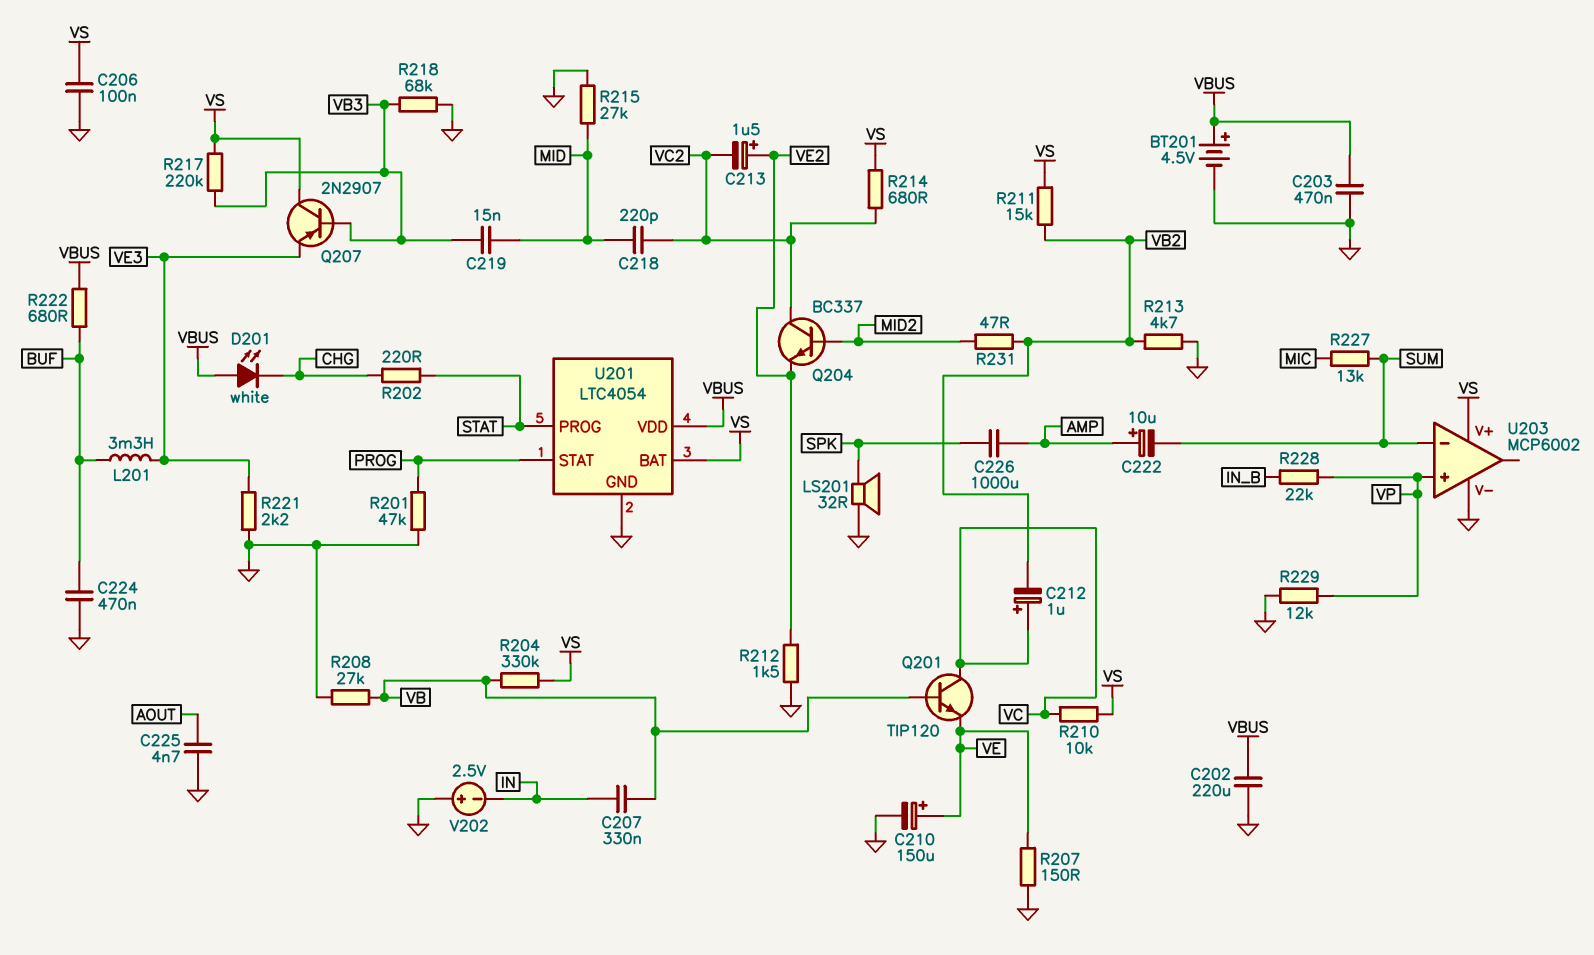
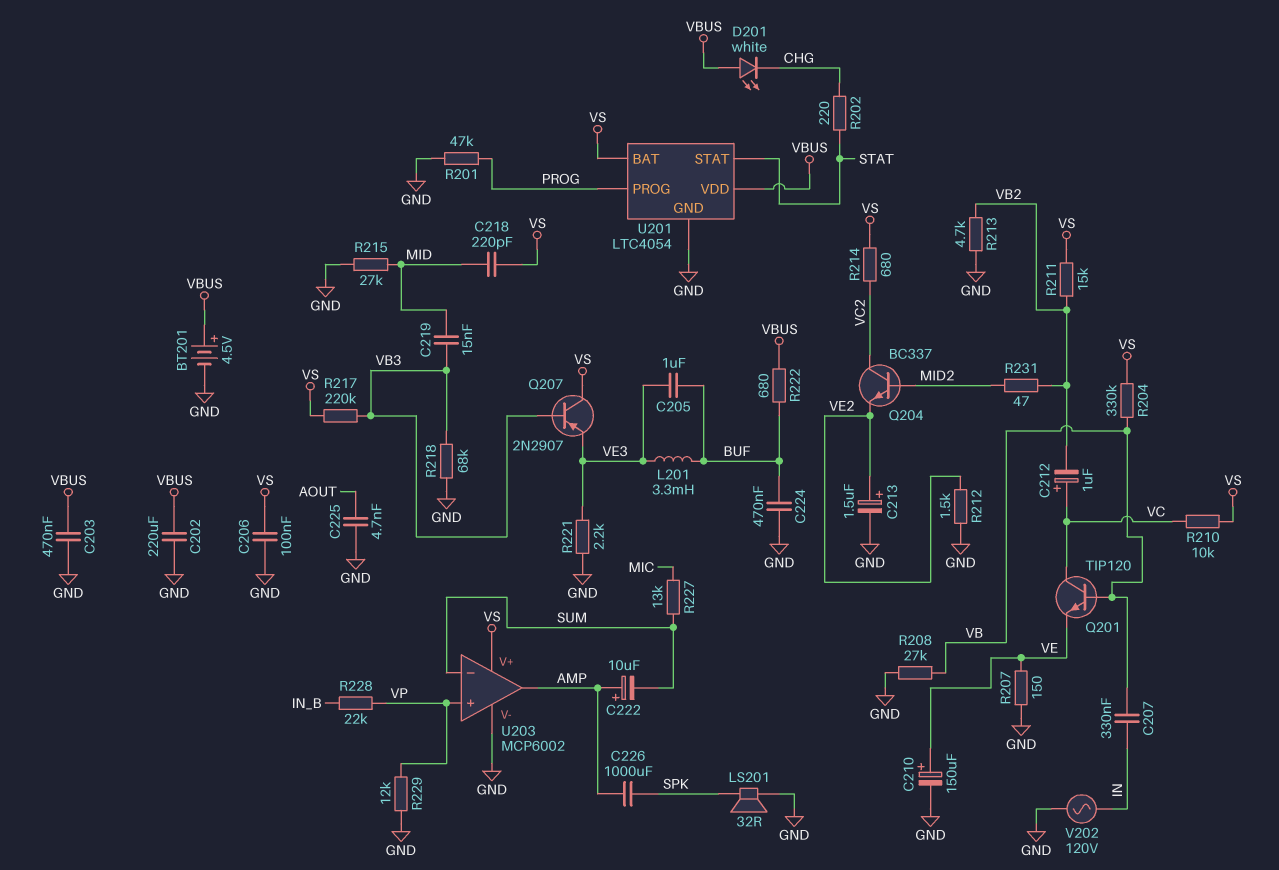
C205: none -> 1uF (BUF, VE3)
C213: 1.5uF (plus VE2, minus VC2) -> 1.5uF (plus VE2, minus GND)
C218: 220pF (MID, VC2) -> 220pF (MID, VS)
U201 pin PROG: STAT -> PROG
U201 pin STAT: PROG -> STAT
U203 pin out: none -> AMP
V202: 2.5V (plus GND, minus IN) -> AC 120V (GND, IN)

